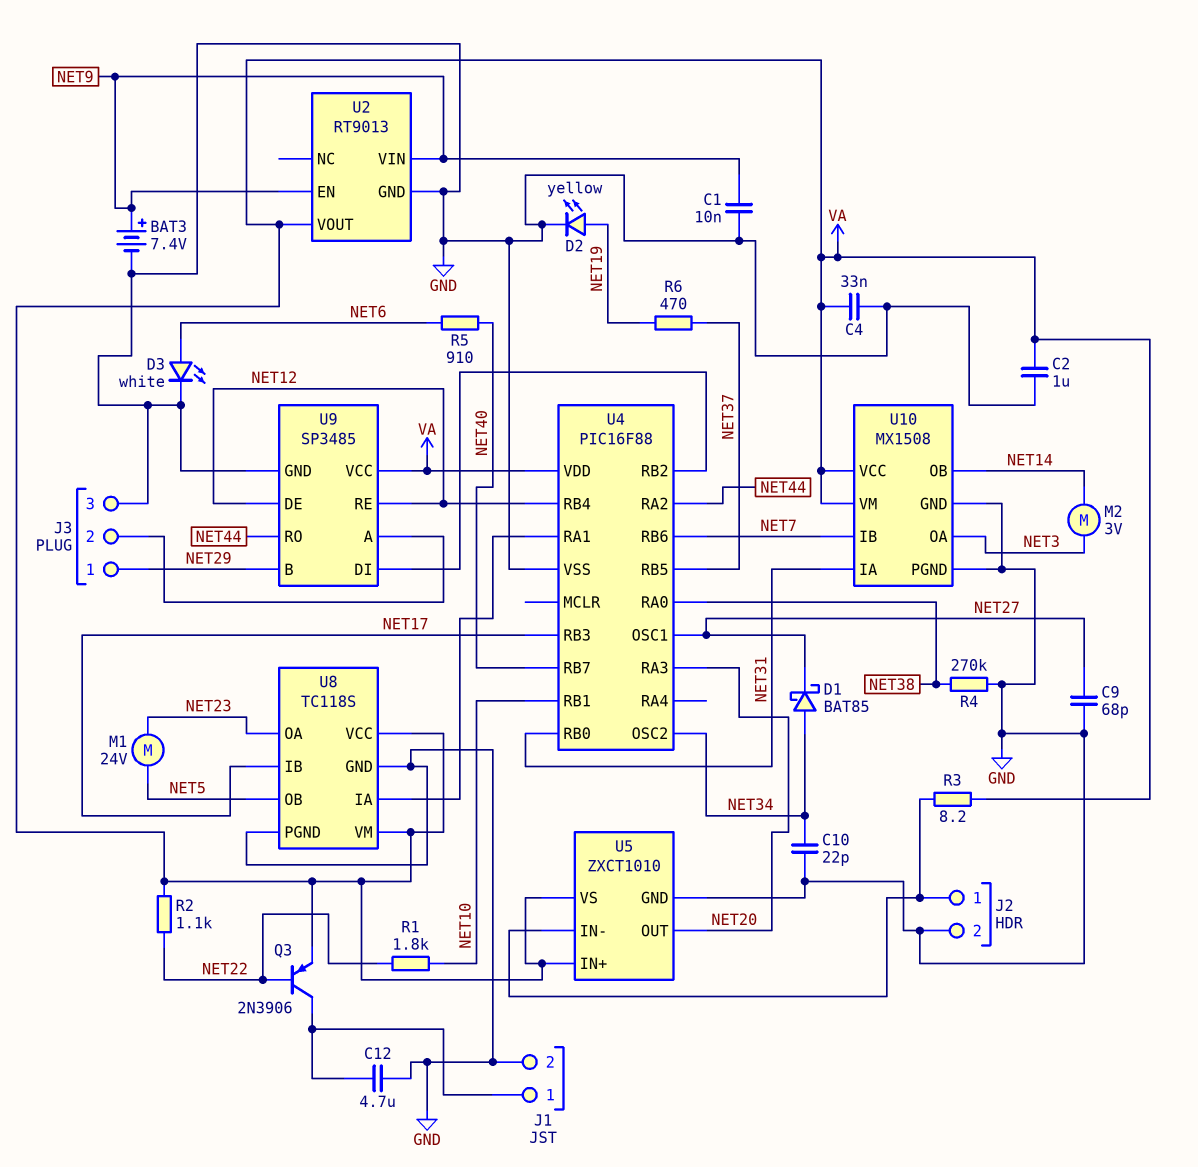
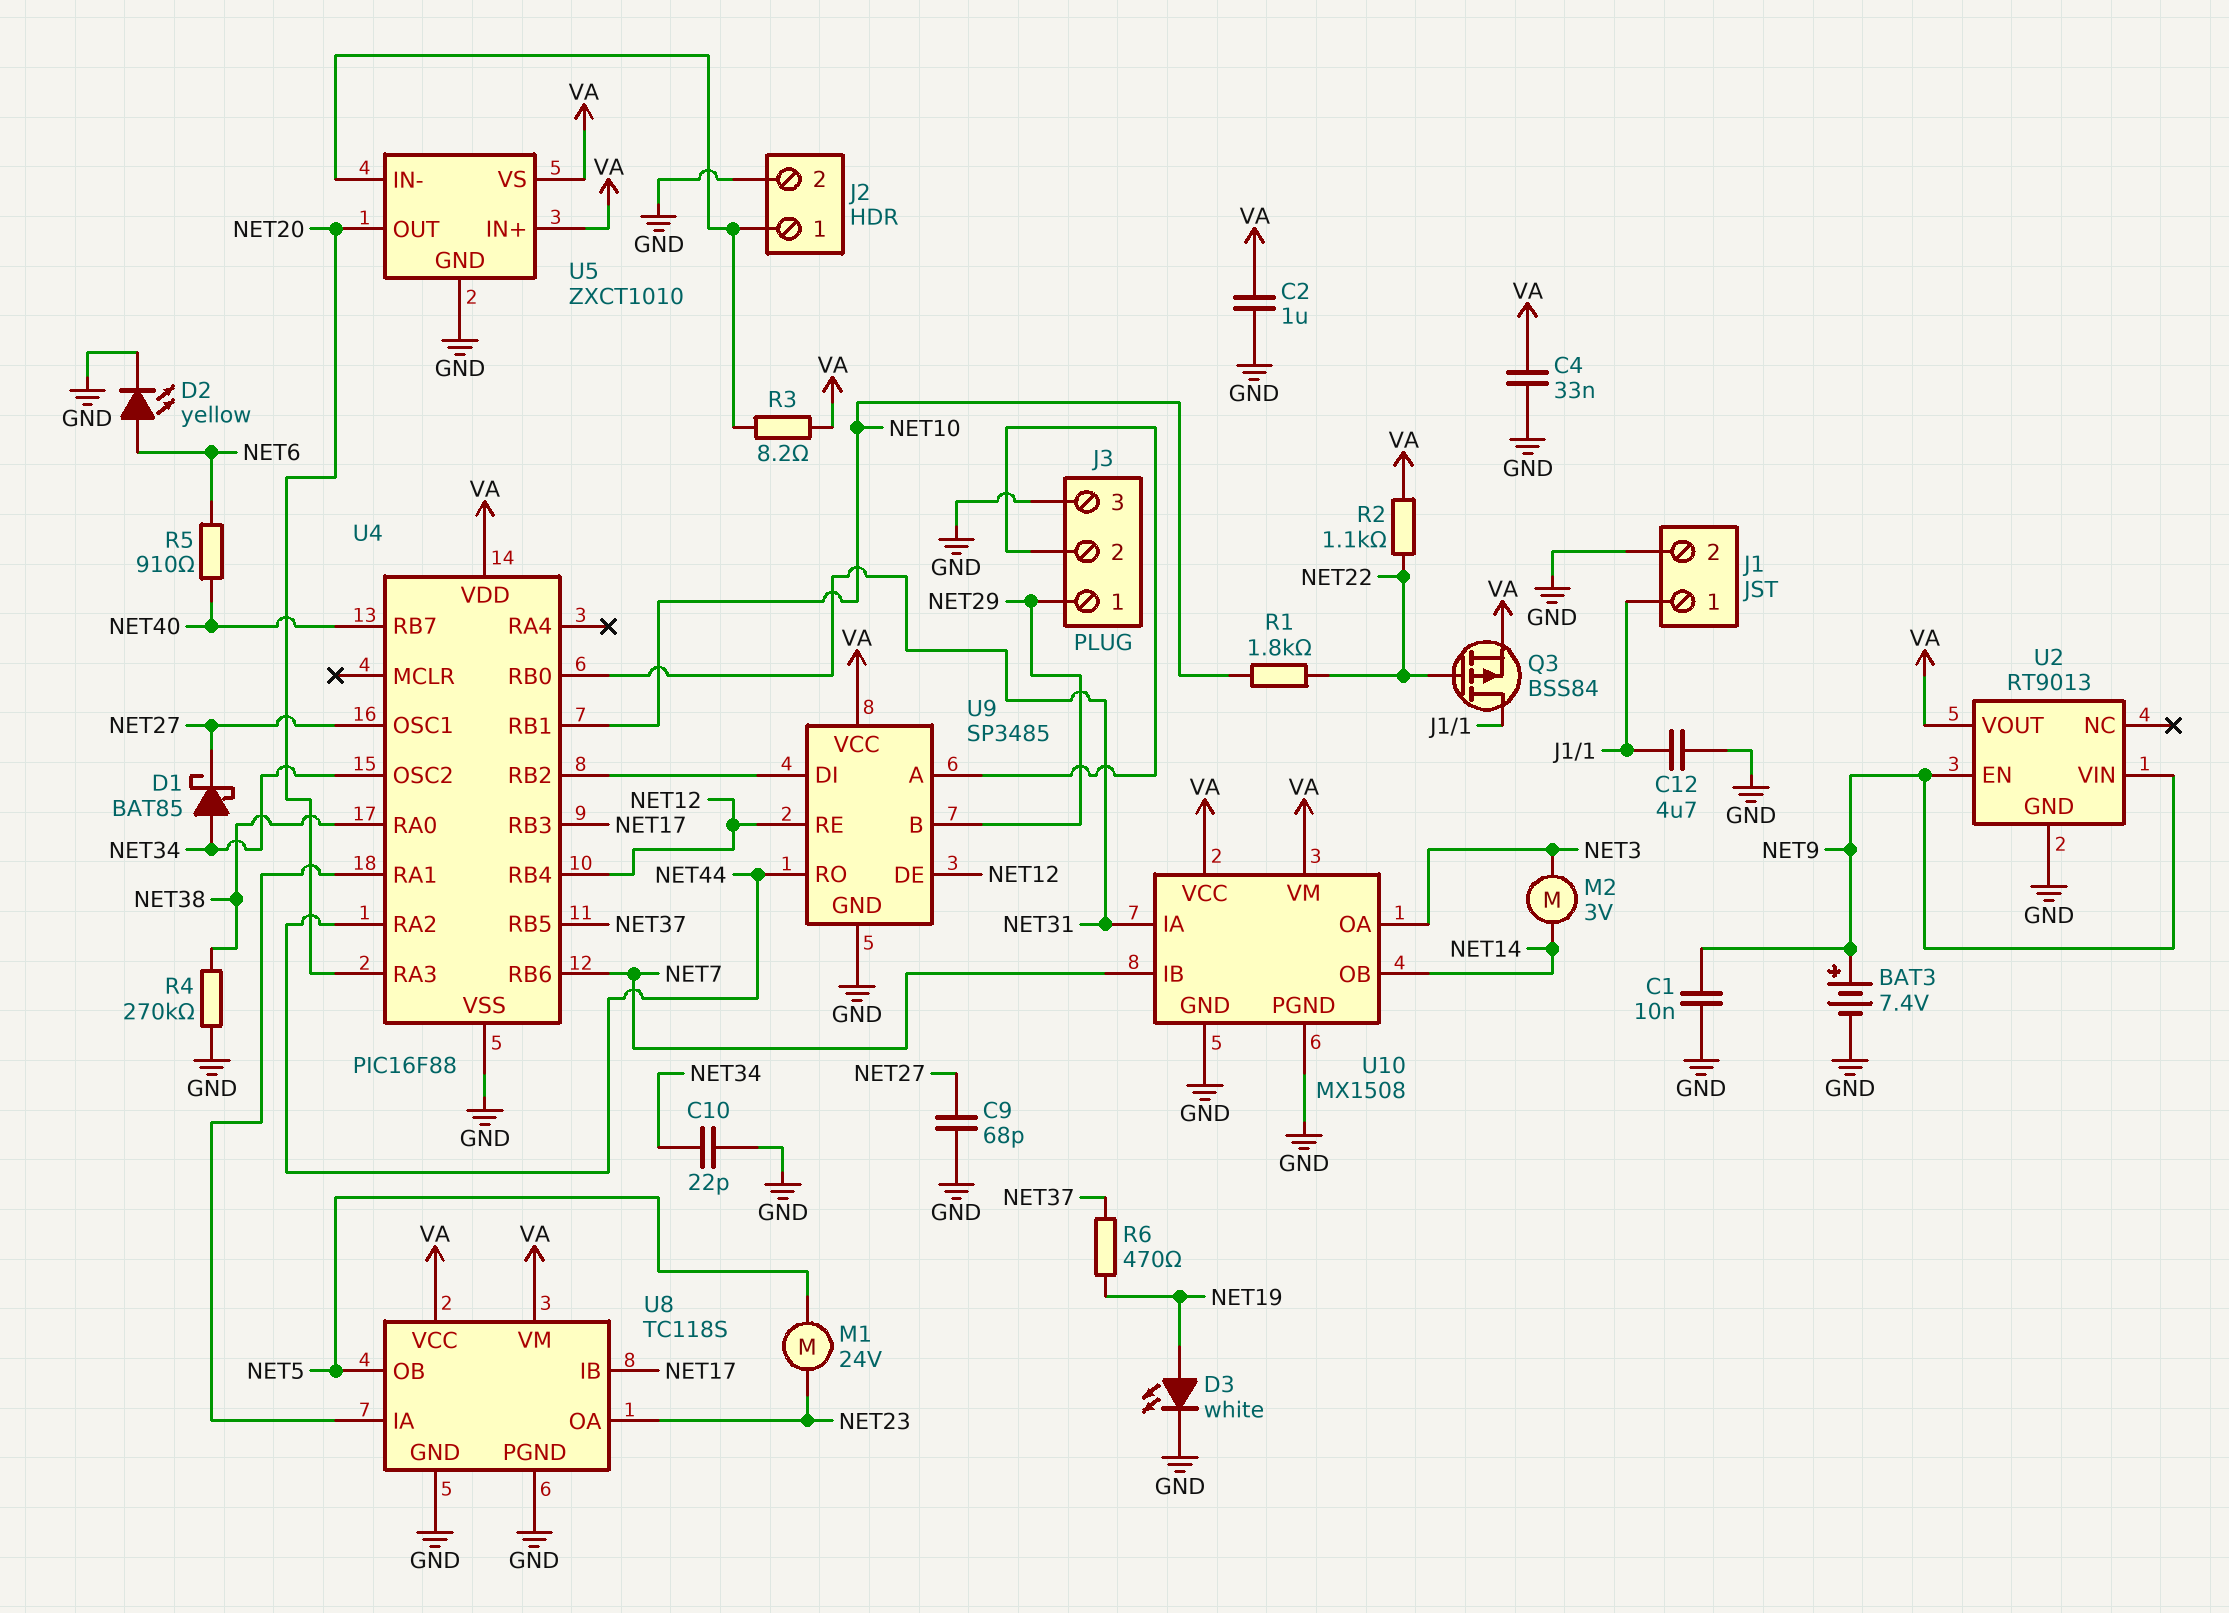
D2: LED yellow (A NET19, K GND) -> LED yellow (A NET6, K GND)
D3: LED white (A NET6, K GND) -> LED white (A NET19, K GND)
Q3: PNP 2N3906 (B NET22, C J1/1, E VA) -> PMOS BSS84 (G NET22, D J1/1, S VA)

